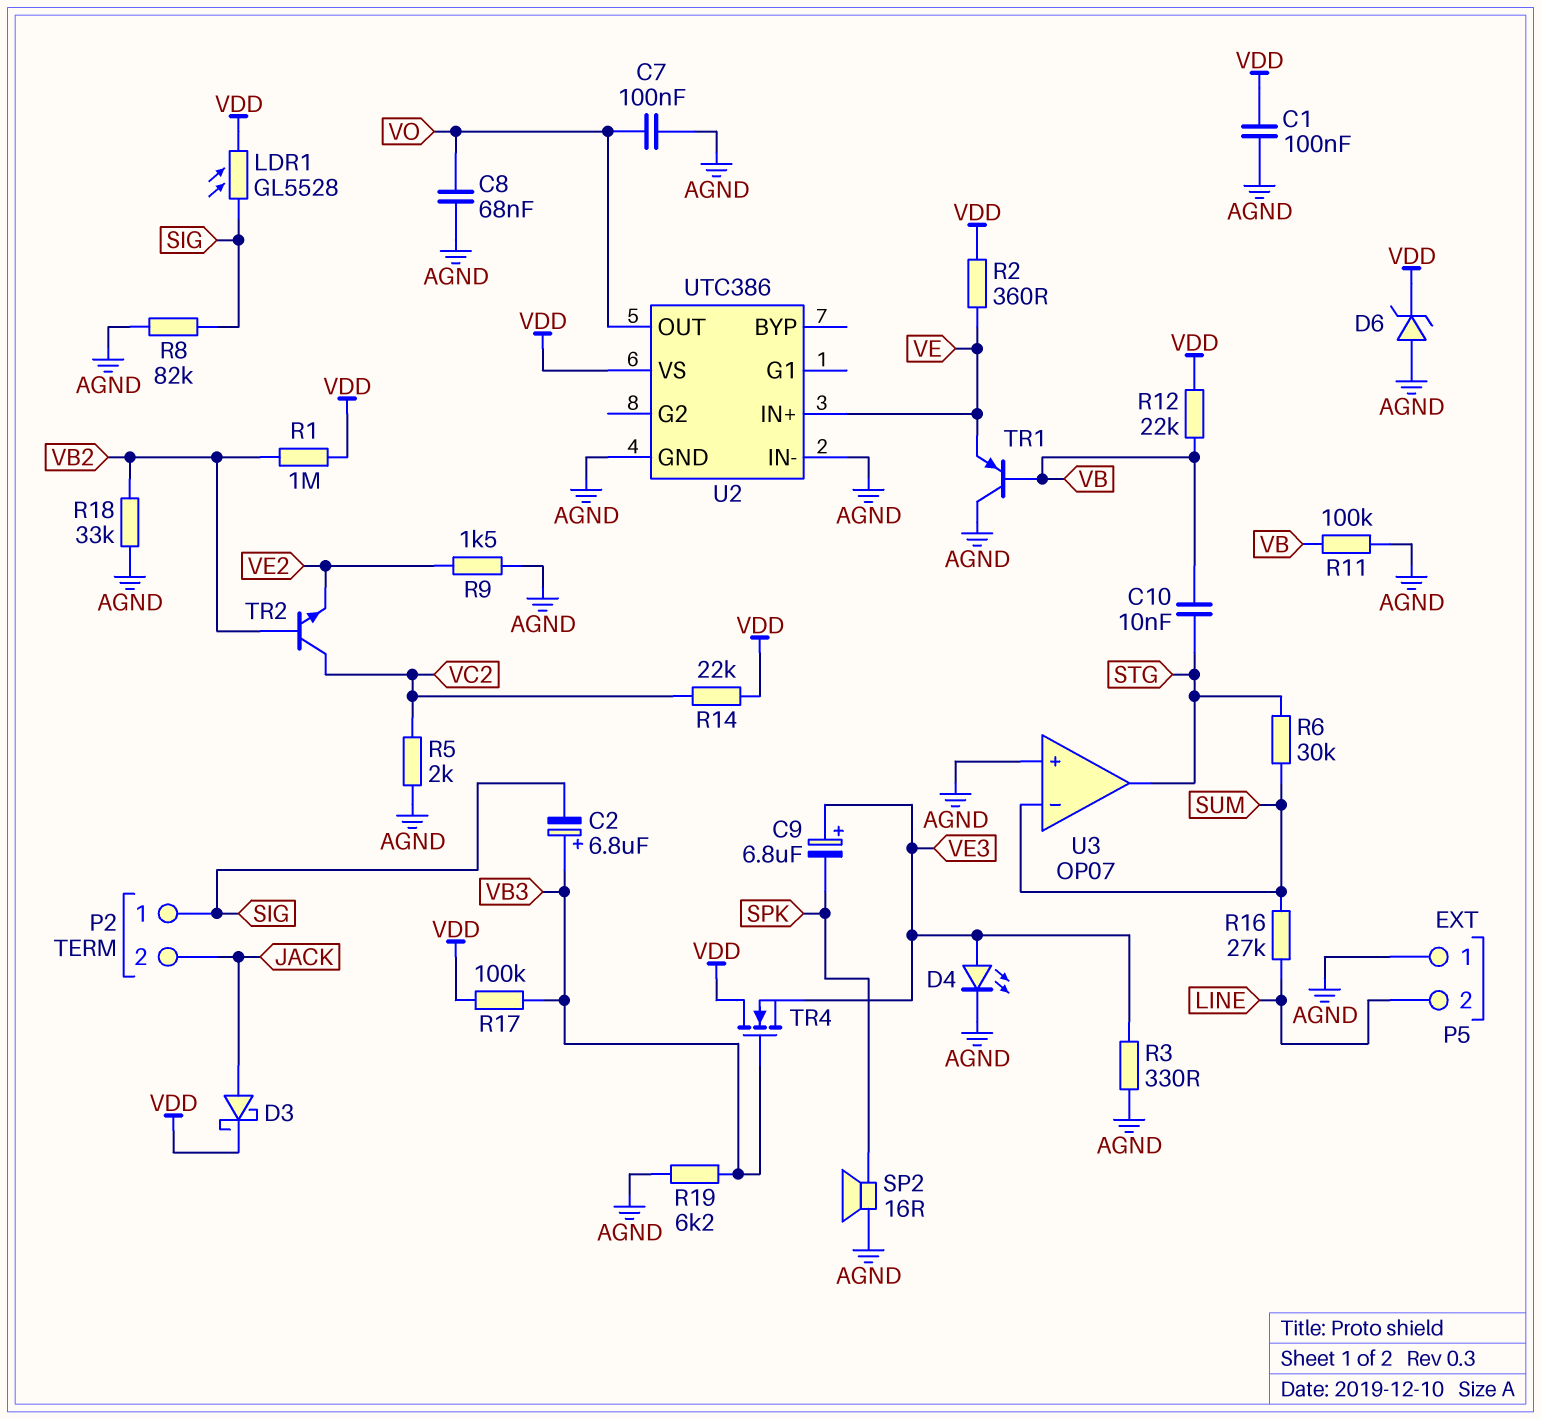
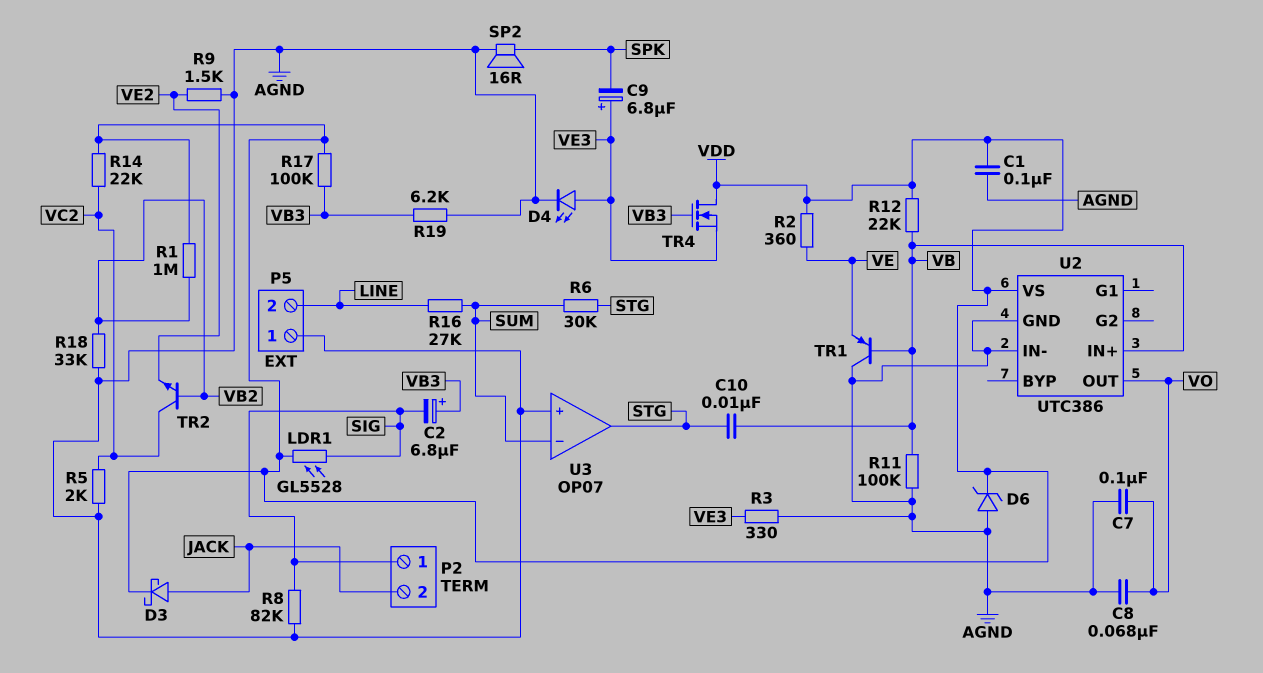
U2 pin IN+: VE -> VB

